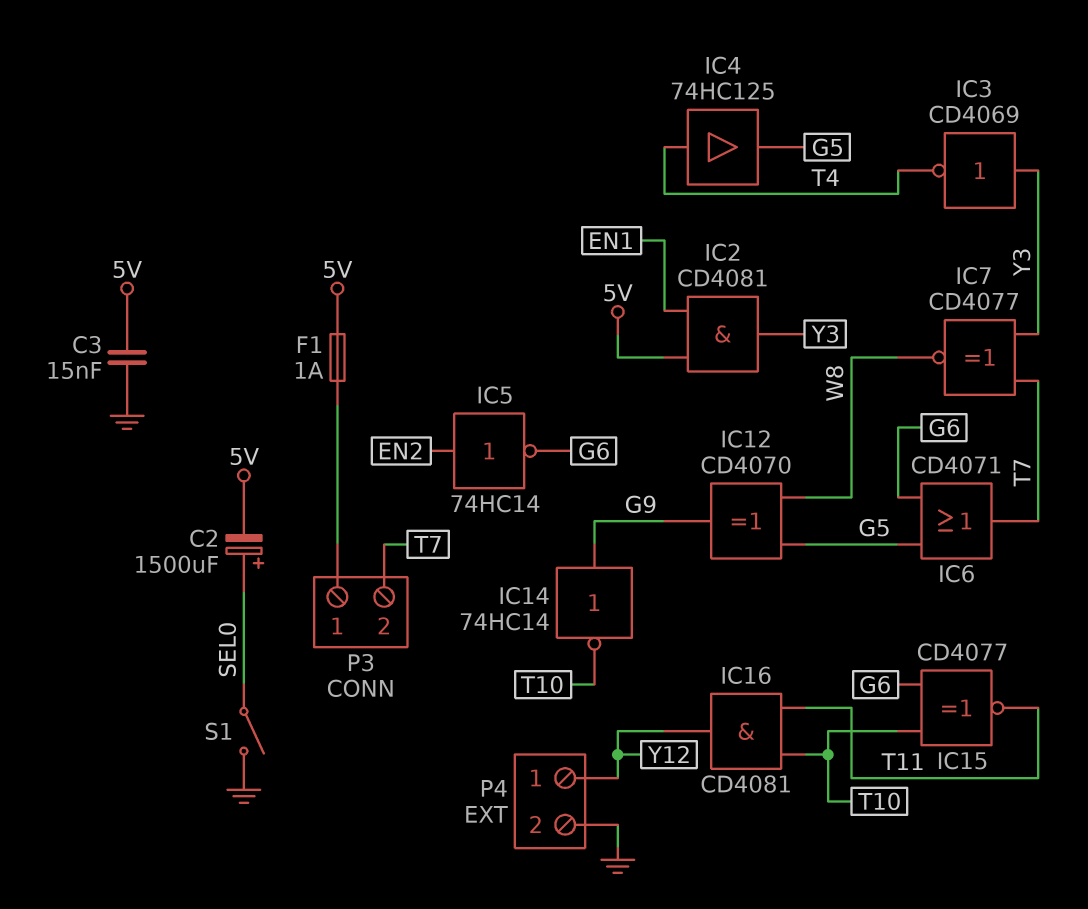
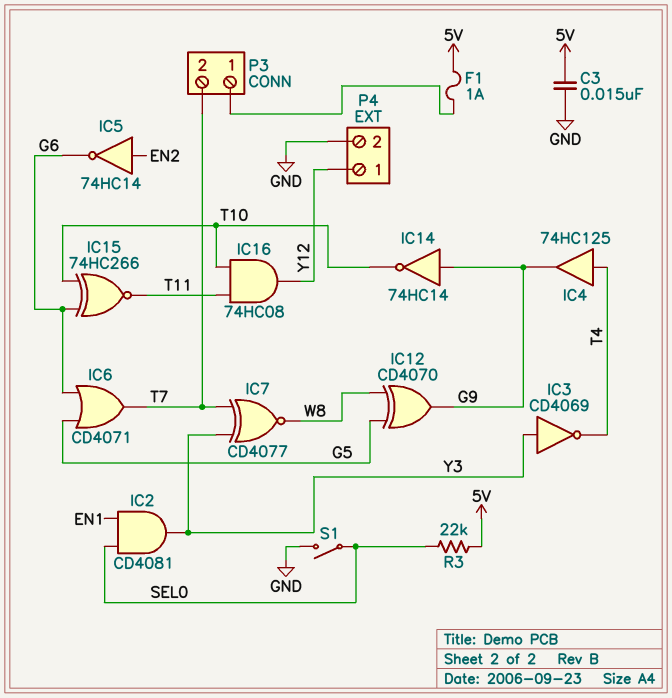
C2: 1500uF (plus SEL0, minus 5V) -> none
IC2: AND CD4081 (in 5V, in EN1, out Y3) -> AND CD4081 (in EN1, in SEL0, out Y3)
IC4: buffer 74HC125 (in T4, out G5) -> buffer 74HC125 (in T4, out G9)
IC15: XNOR CD4077 (in G6, in T10, out T11) -> XNOR 74HC266 (in G6, in T10, out T11)
IC16: AND CD4081 (in T10, in T11, out Y12) -> AND 74HC08 (in T10, in T11, out Y12)
R3: none -> 22k (5V, SEL0)

